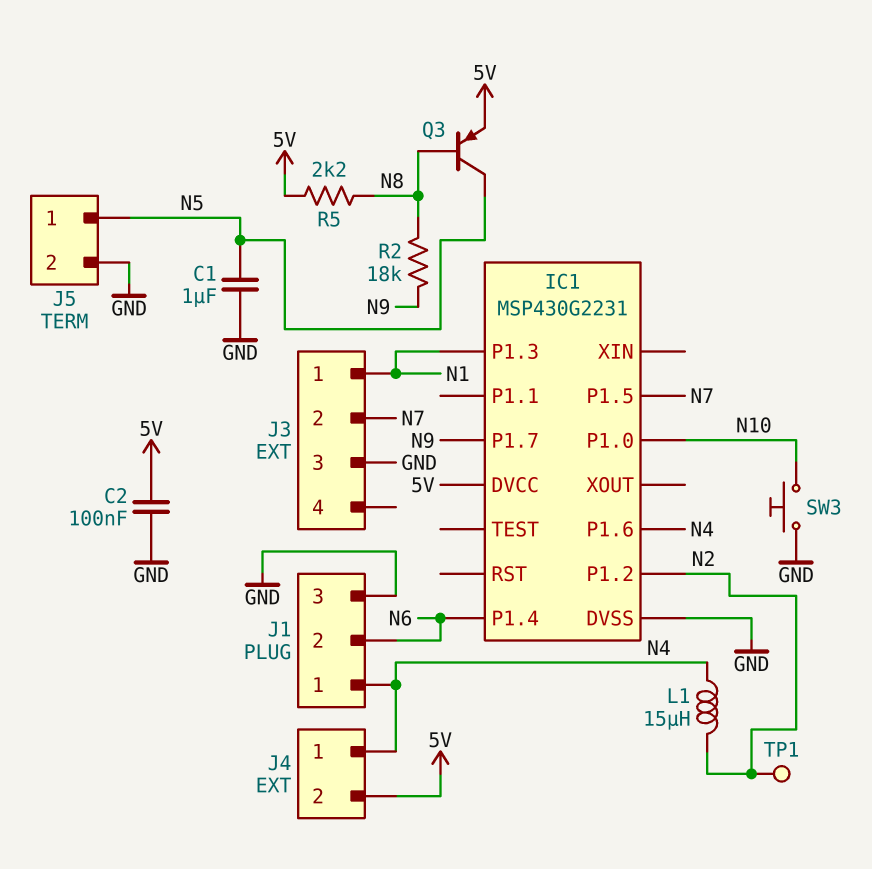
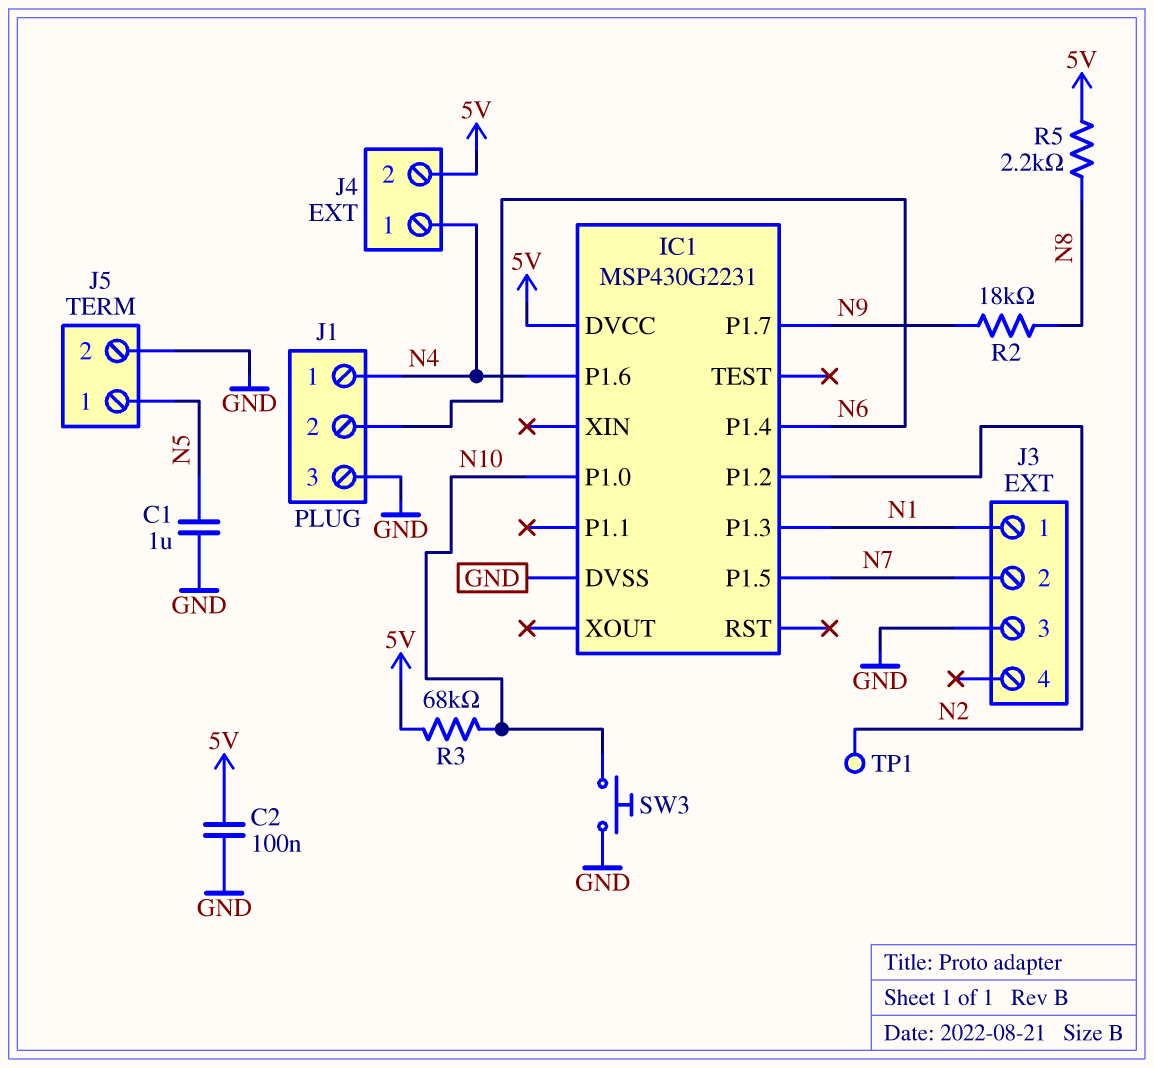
L1: 15uH (N2, N4) -> none
Q3: PNP (B N8, C N5, E 5V) -> none
R3: none -> 68k (5V, N10)

